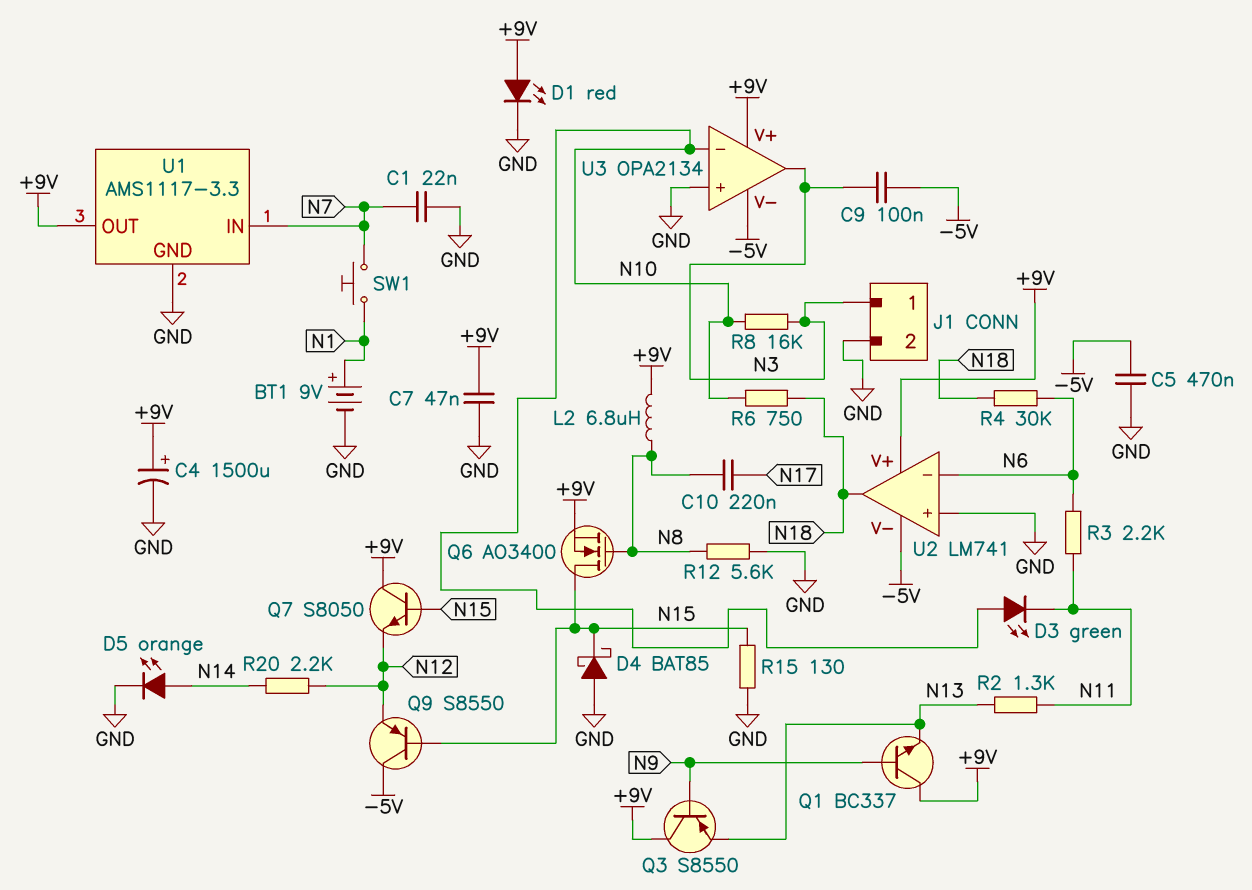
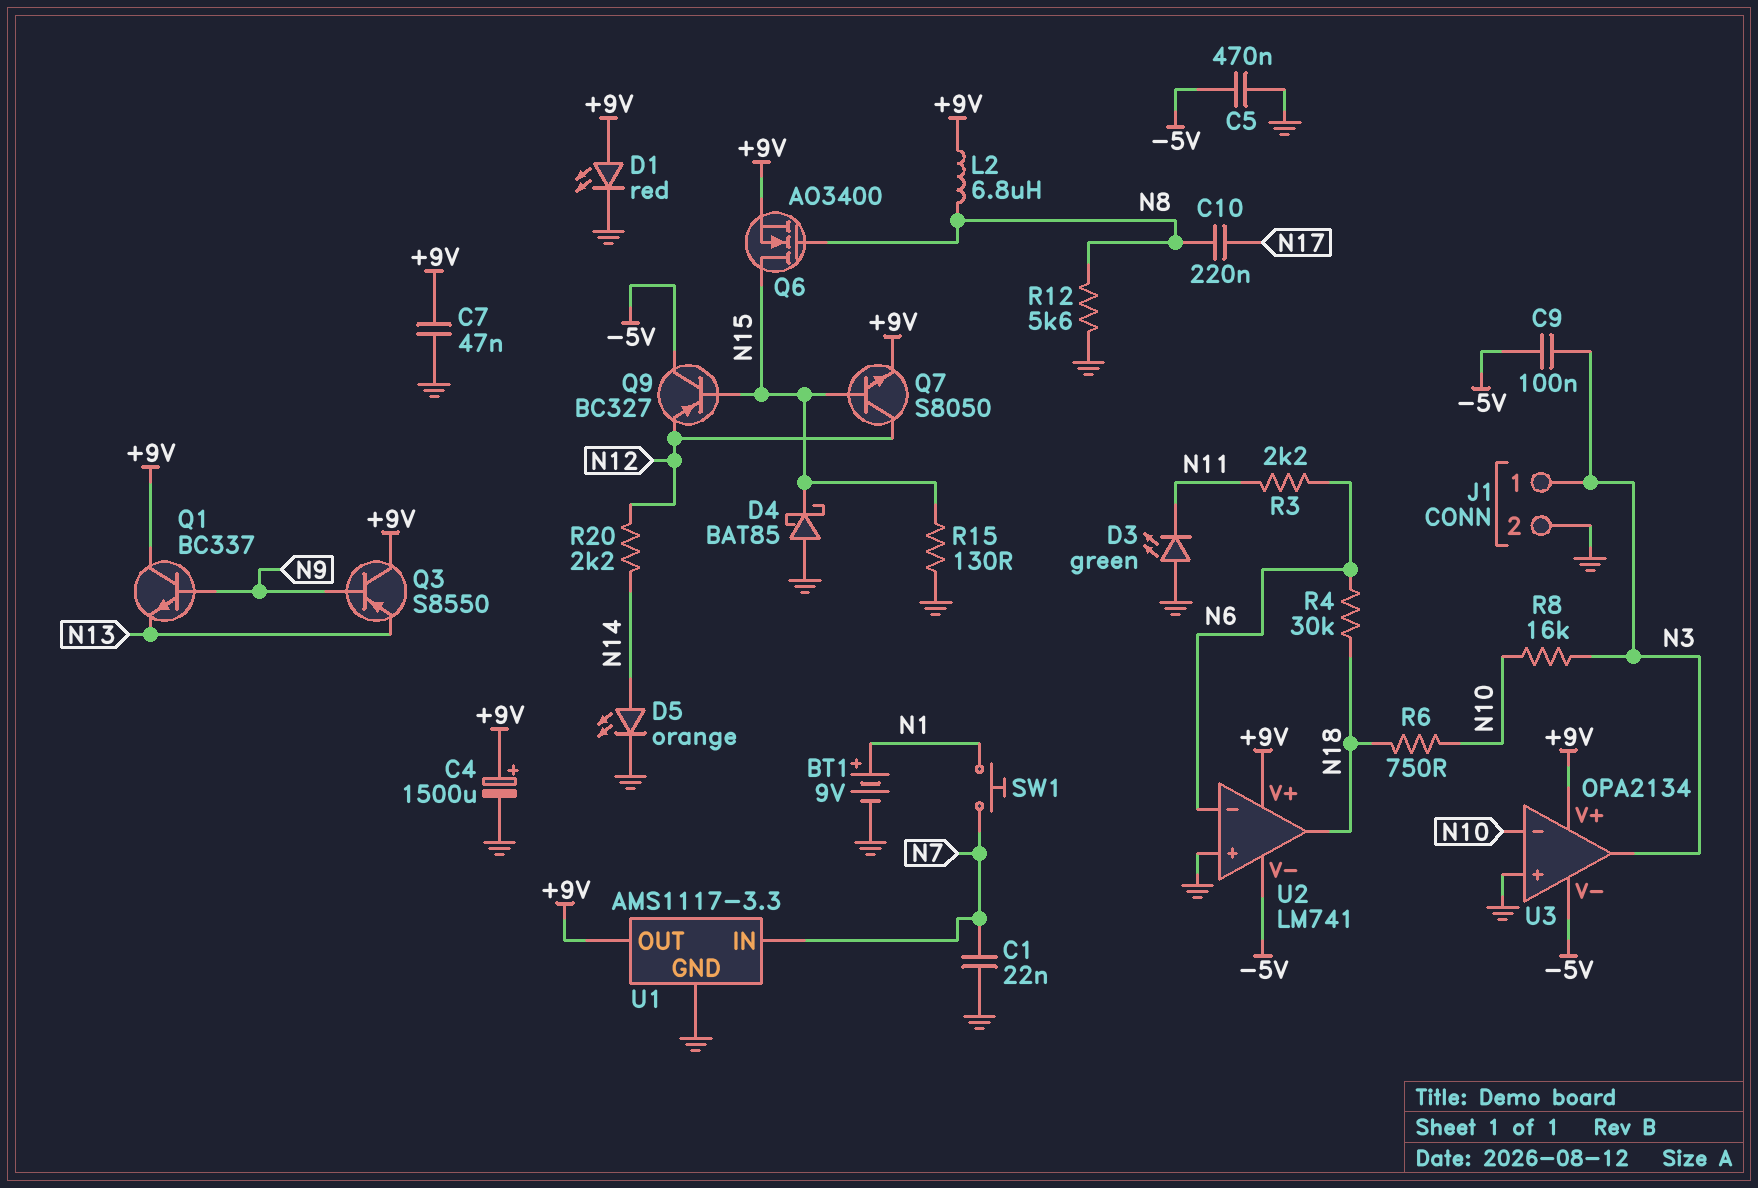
D3: LED green (A N10, K N11) -> LED green (A GND, K N11)
Q7: NPN S8050 (B N15, C +9V, E N12) -> NPN S8050 (B N15, C N12, E +9V)
Q9: PNP S8550 (B N15, C -5V, E N12) -> PNP BC327 (B N15, C -5V, E N12)
R2: 1.3k (N11, N13) -> none

